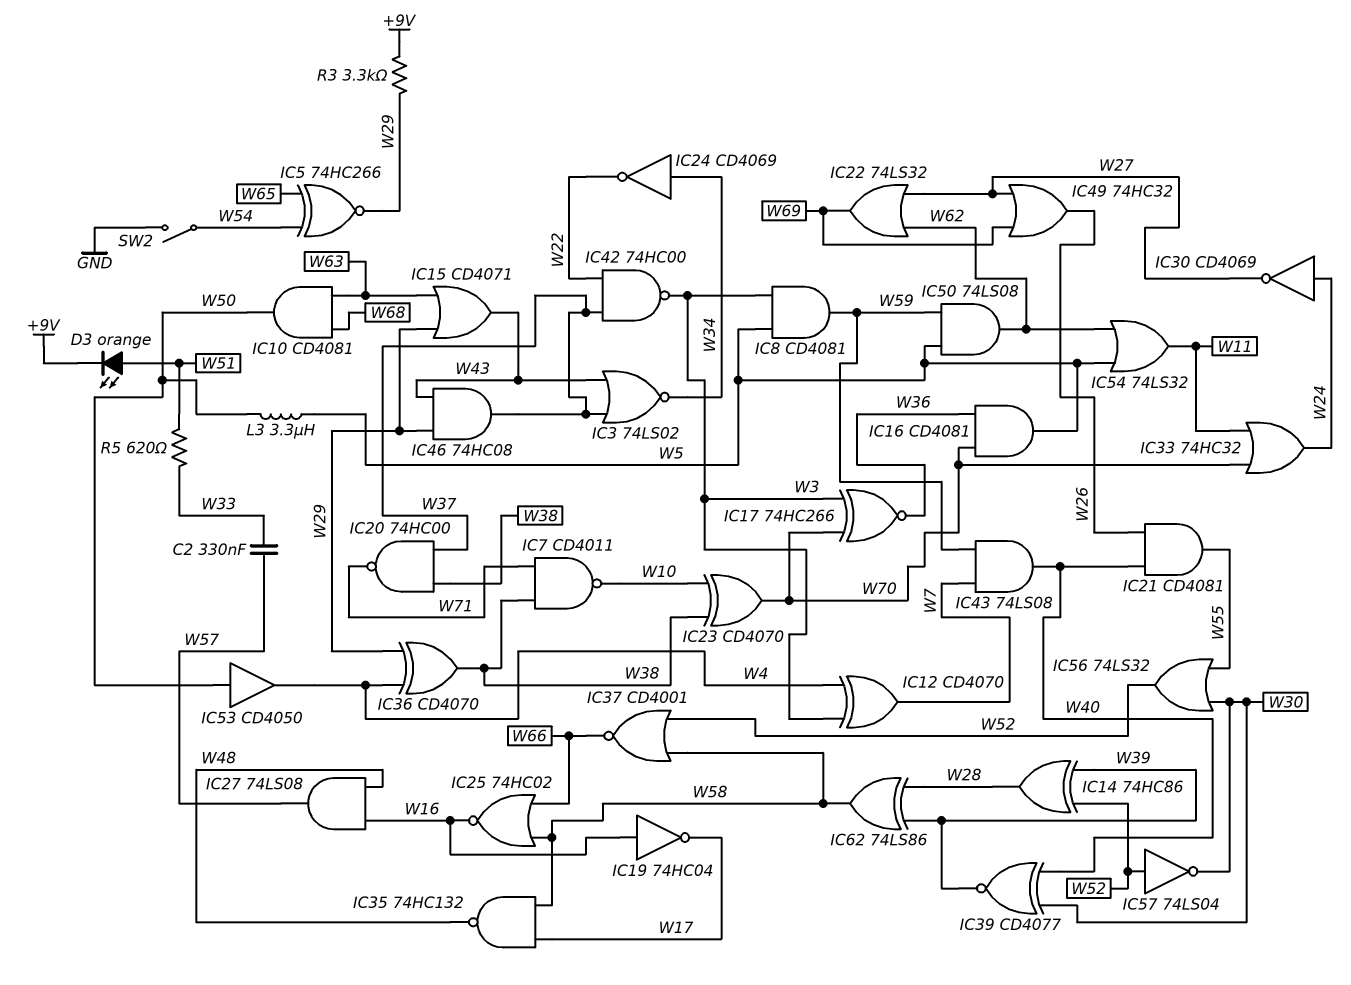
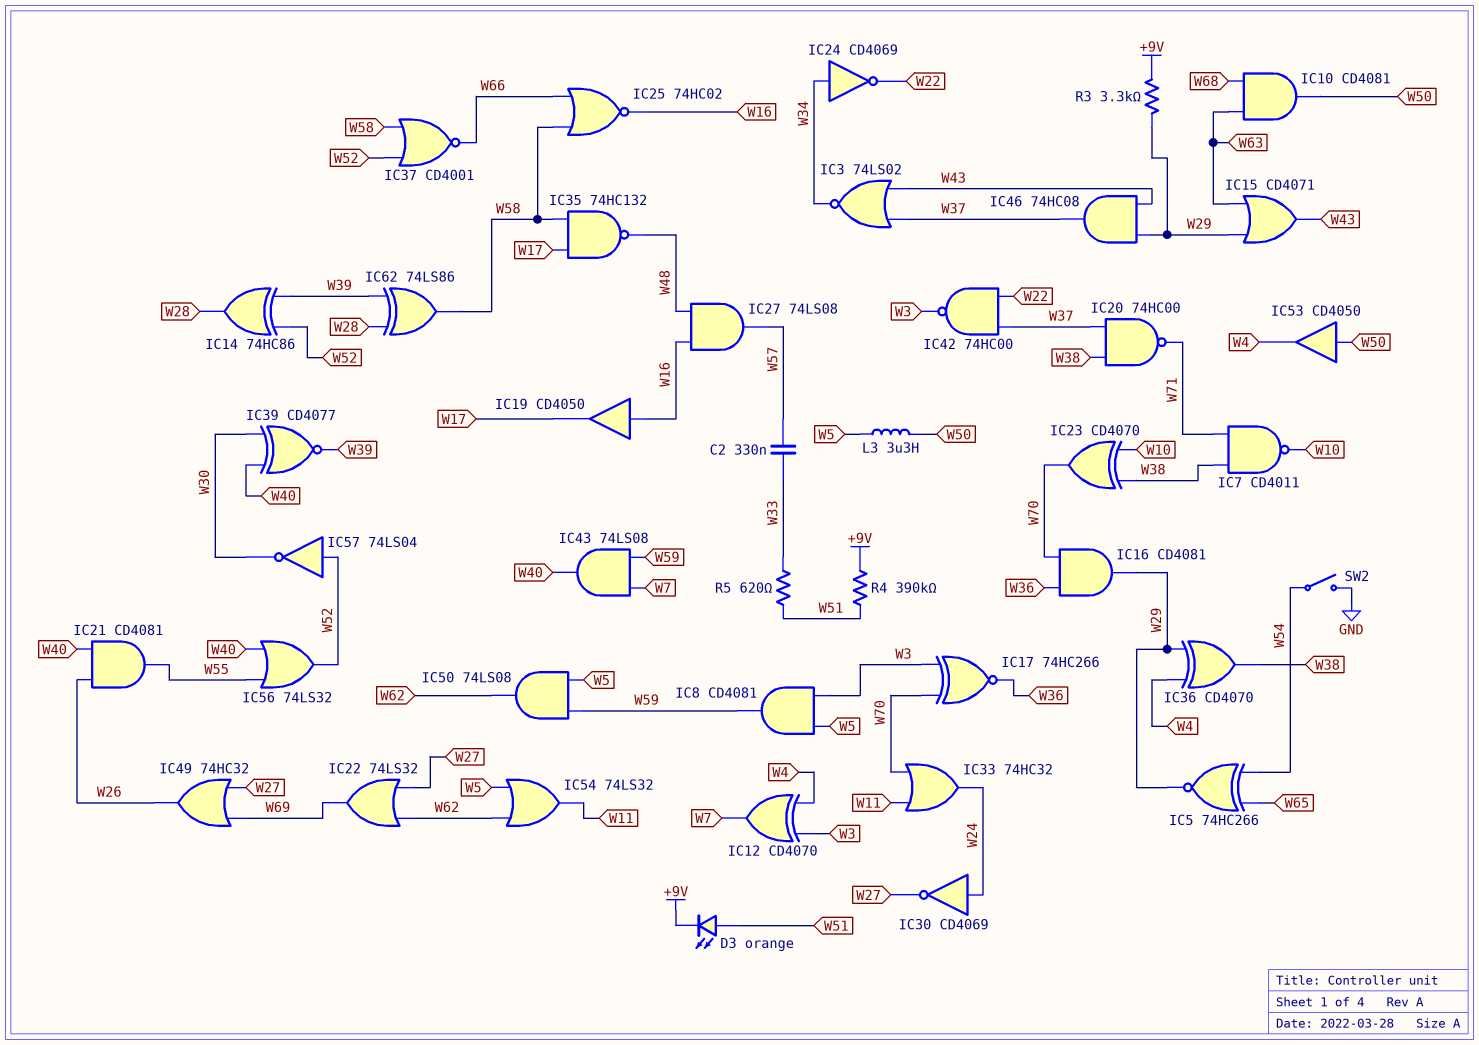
IC16: AND CD4081 (in W36, in W70, out W5) -> AND CD4081 (in W36, in W70, out W29)
IC19: NOT 74HC04 (in W16, out W17) -> buffer CD4050 (in W16, out W17)
IC56: OR 74LS32 (in W30, in W55, out W52) -> OR 74LS32 (in W40, in W55, out W52)
R4: none -> 390k (+9V, W51)

